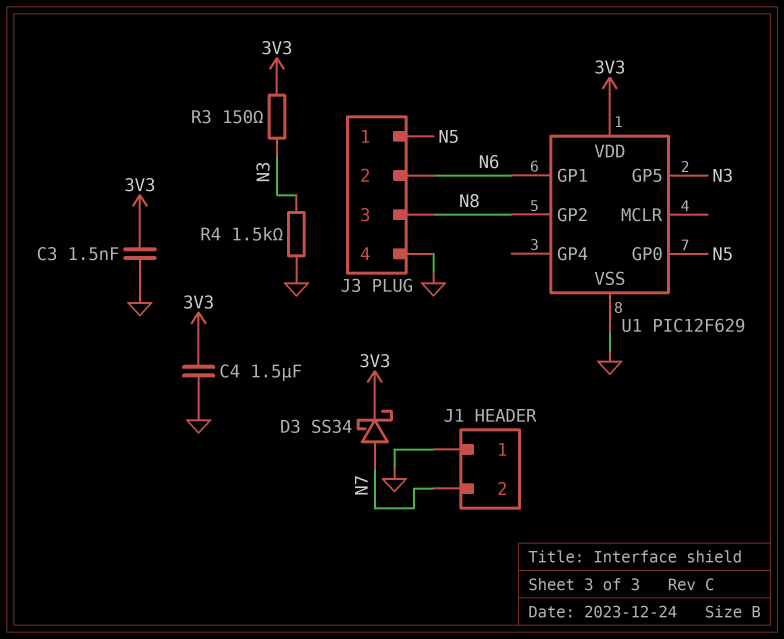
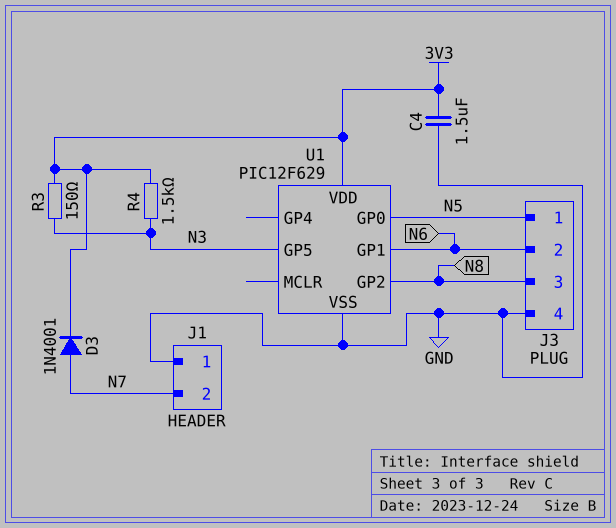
C3: 1.5nF (3V3, GND) -> none
D3: schottky SS34 (A N7, K 3V3) -> diode 1N4001 (A N7, K 3V3)
R4: 1.5k (GND, N3) -> 1.5k (3V3, N3)

